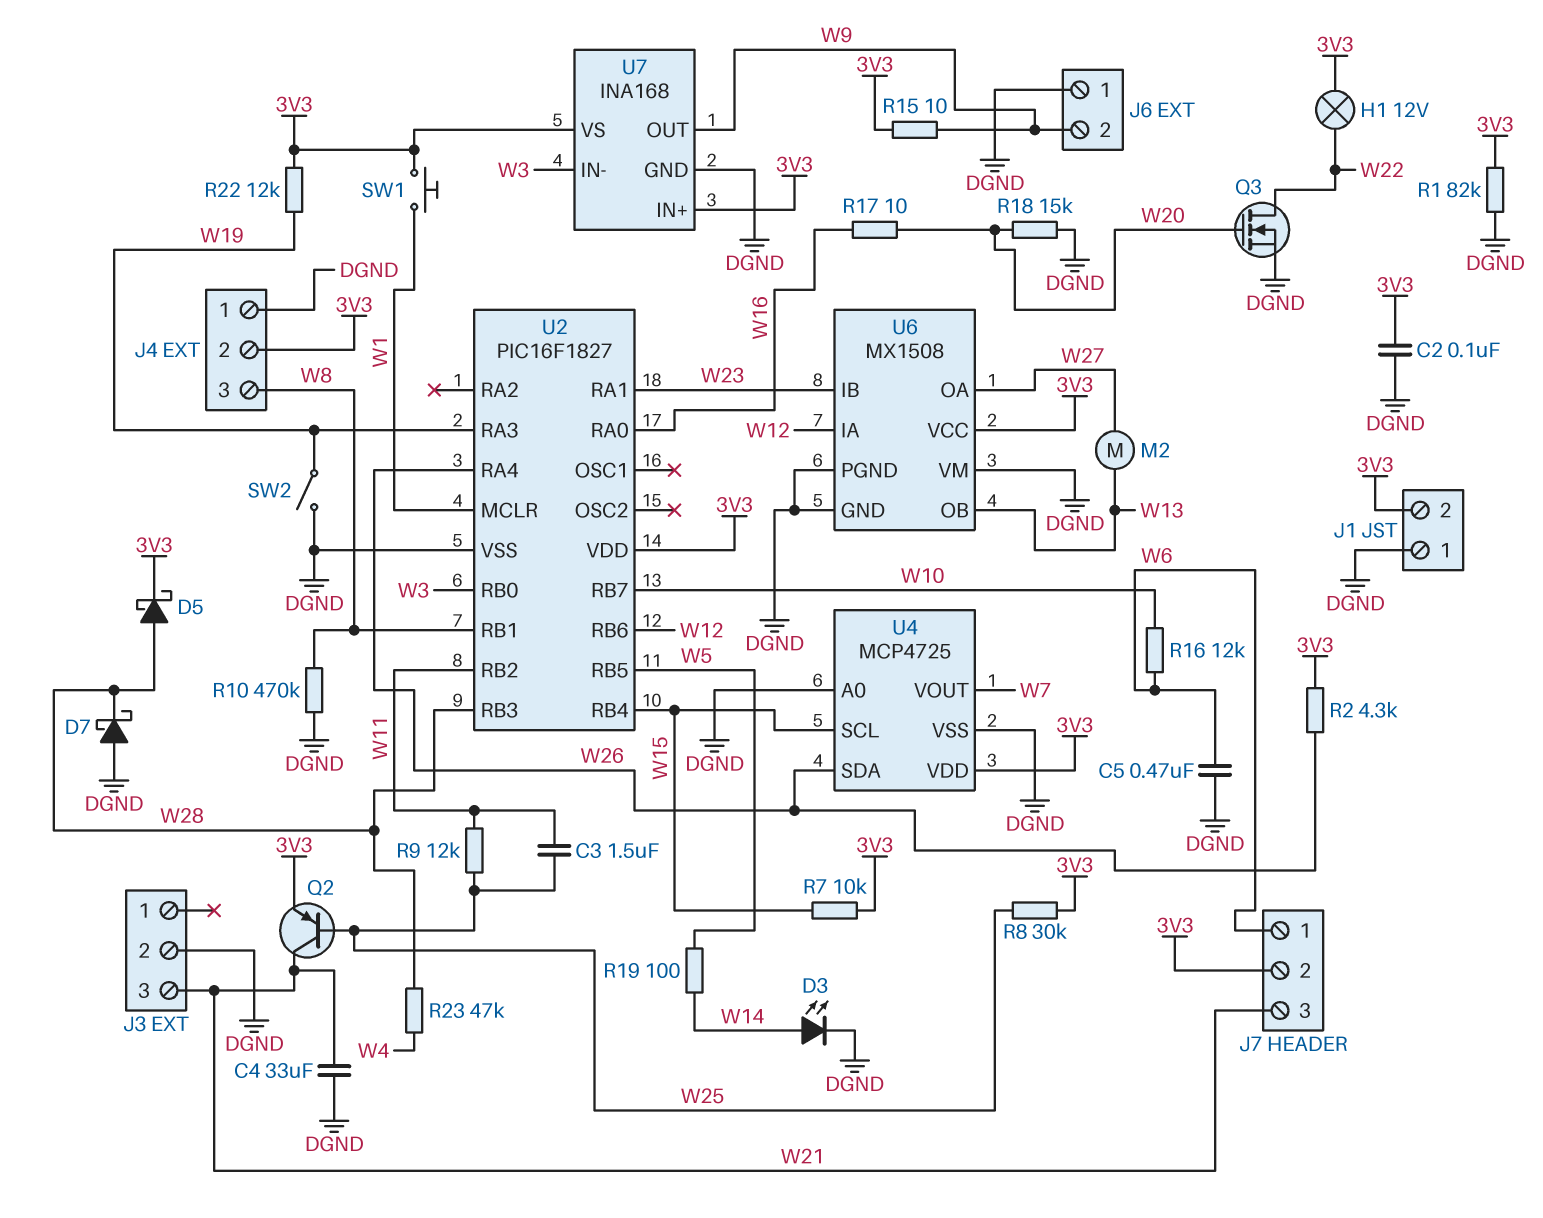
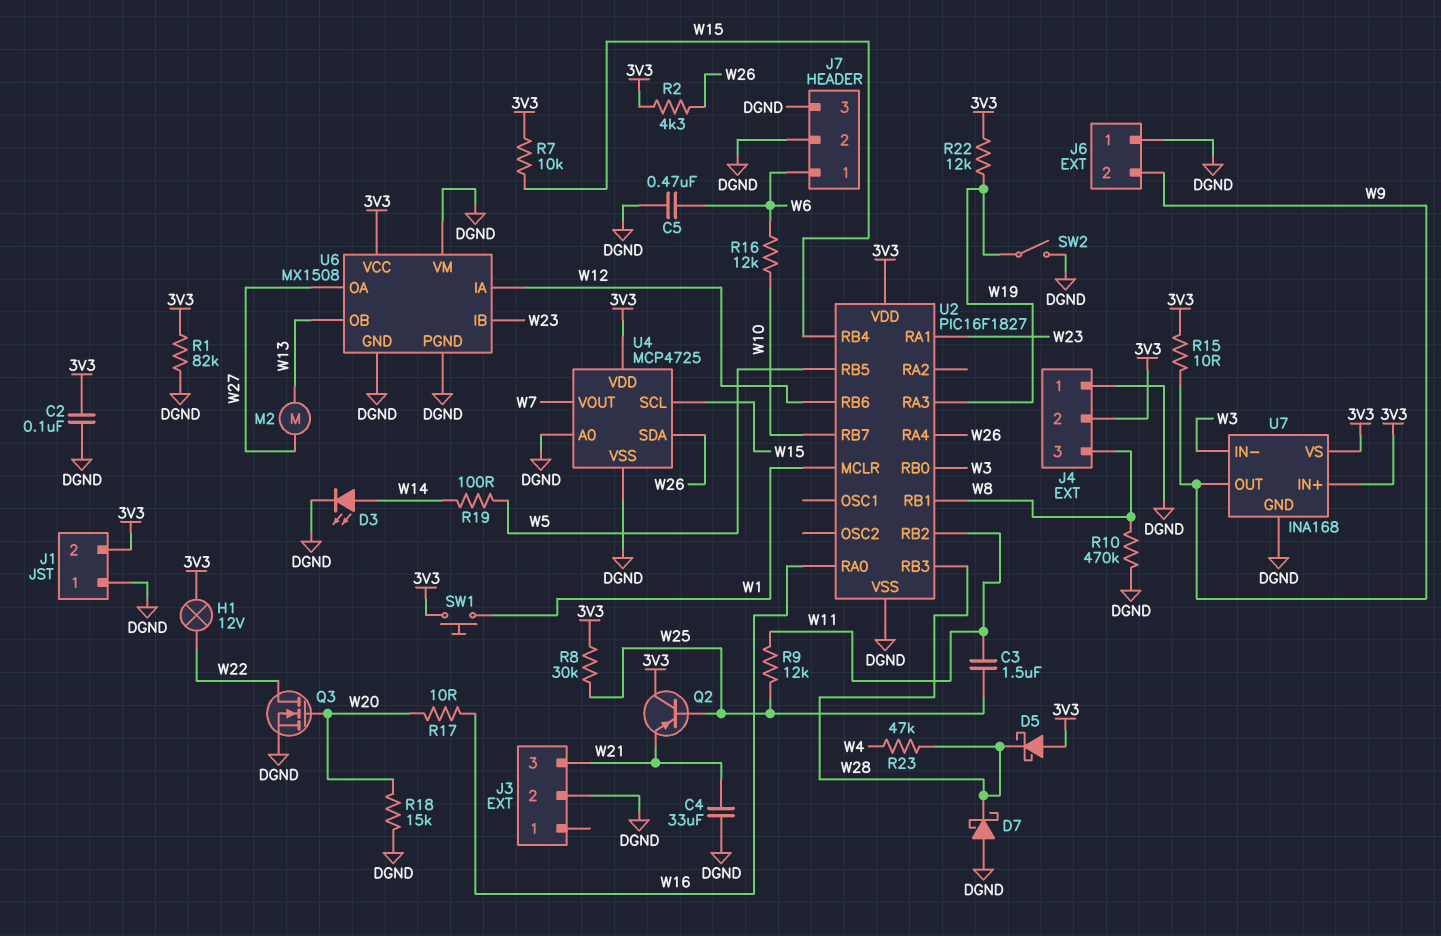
D5: schottky (A W28, K 3V3) -> schottky (A 3V3, K W28)
J7 pin 2: 3V3 -> DGND
J7 pin 3: W21 -> DGND
Q2: PNP (B W25, C W21, E 3V3) -> PNP (B W25, C 3V3, E W21)

